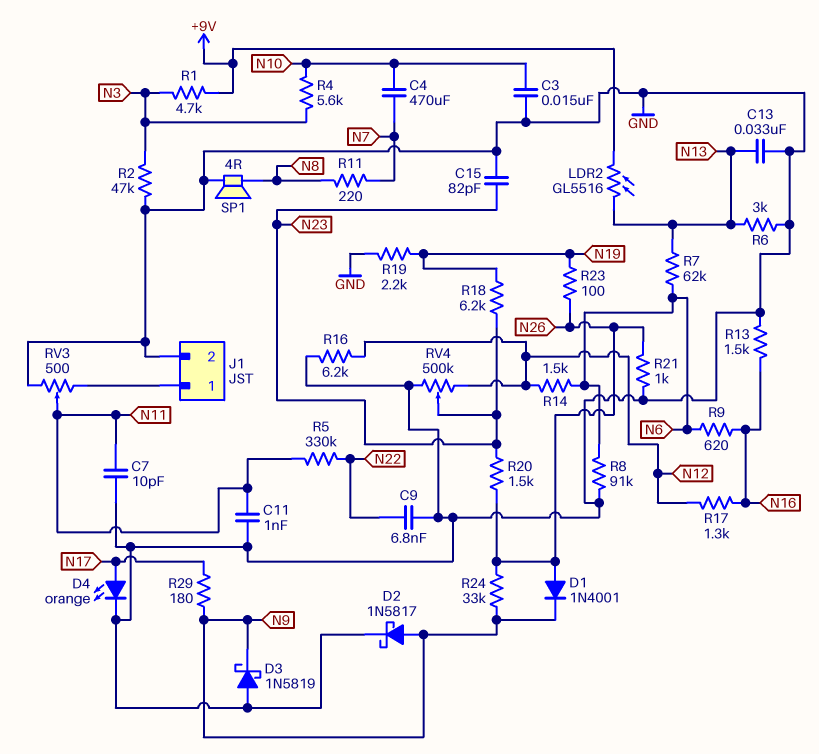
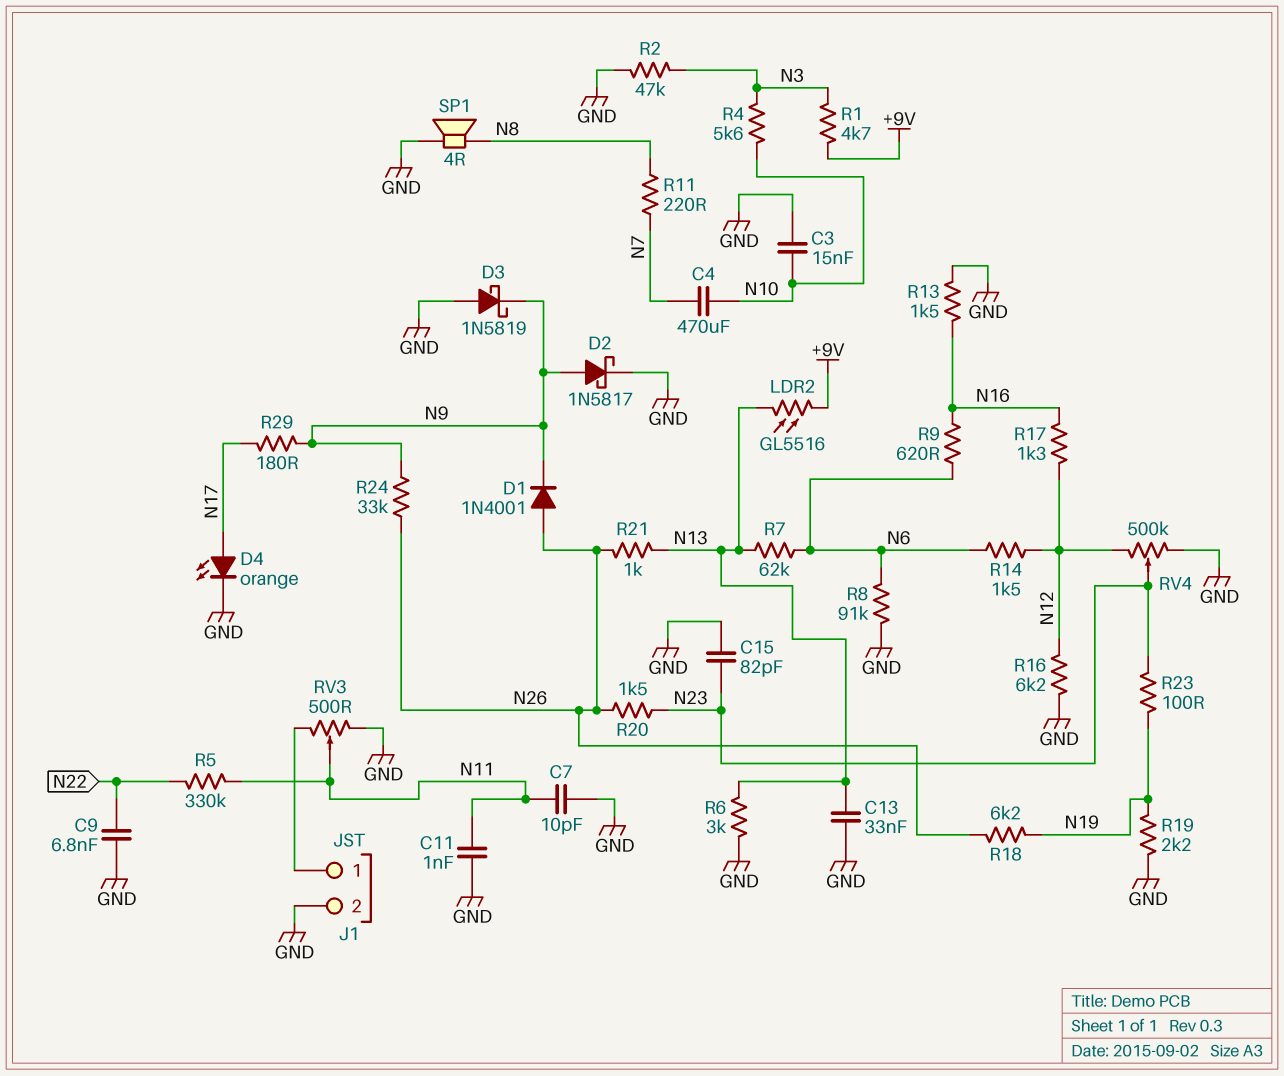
R18: 6.2k (N19, N23) -> 6.2k (N19, N26)
R21: 1k (GND, N26) -> 1k (N13, N26)
R23: 100 (N19, N26) -> 100 (N19, N23)

